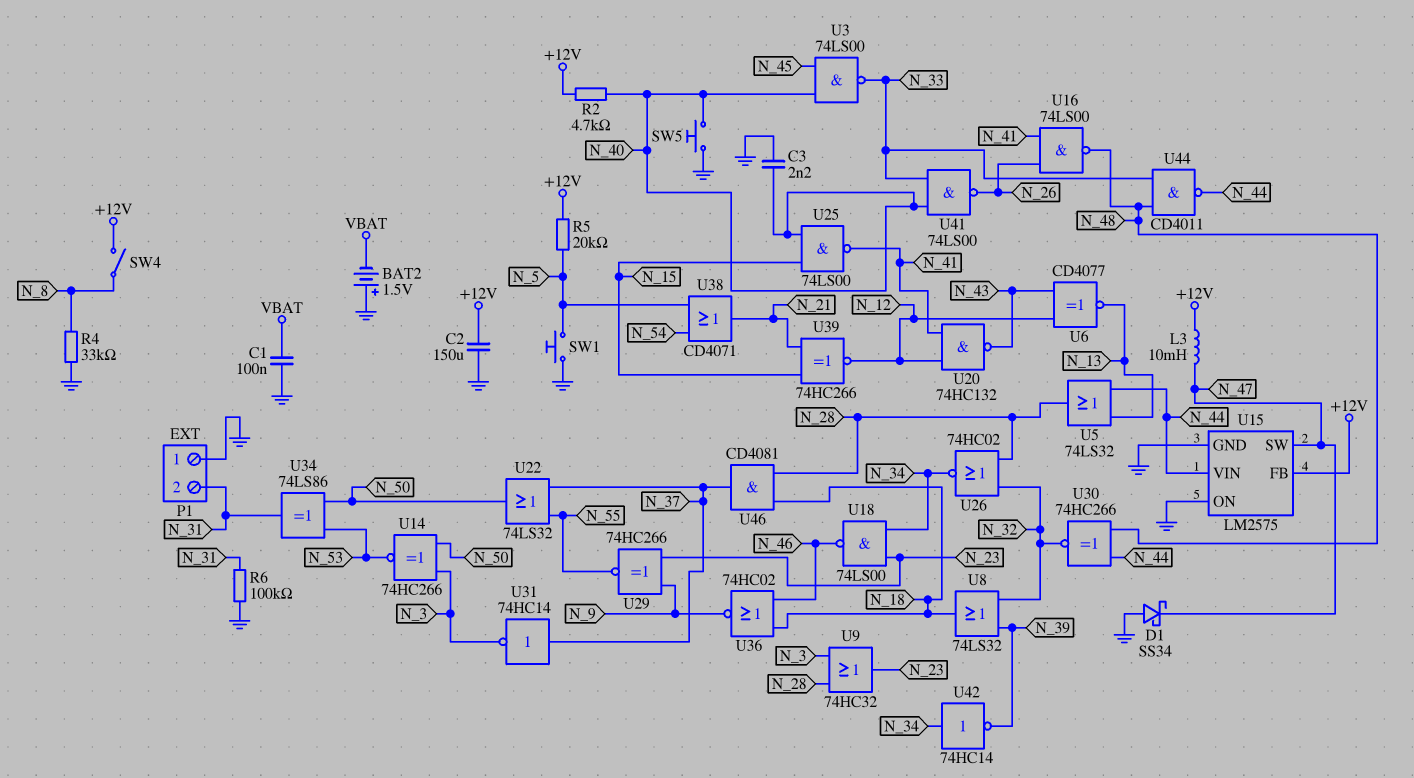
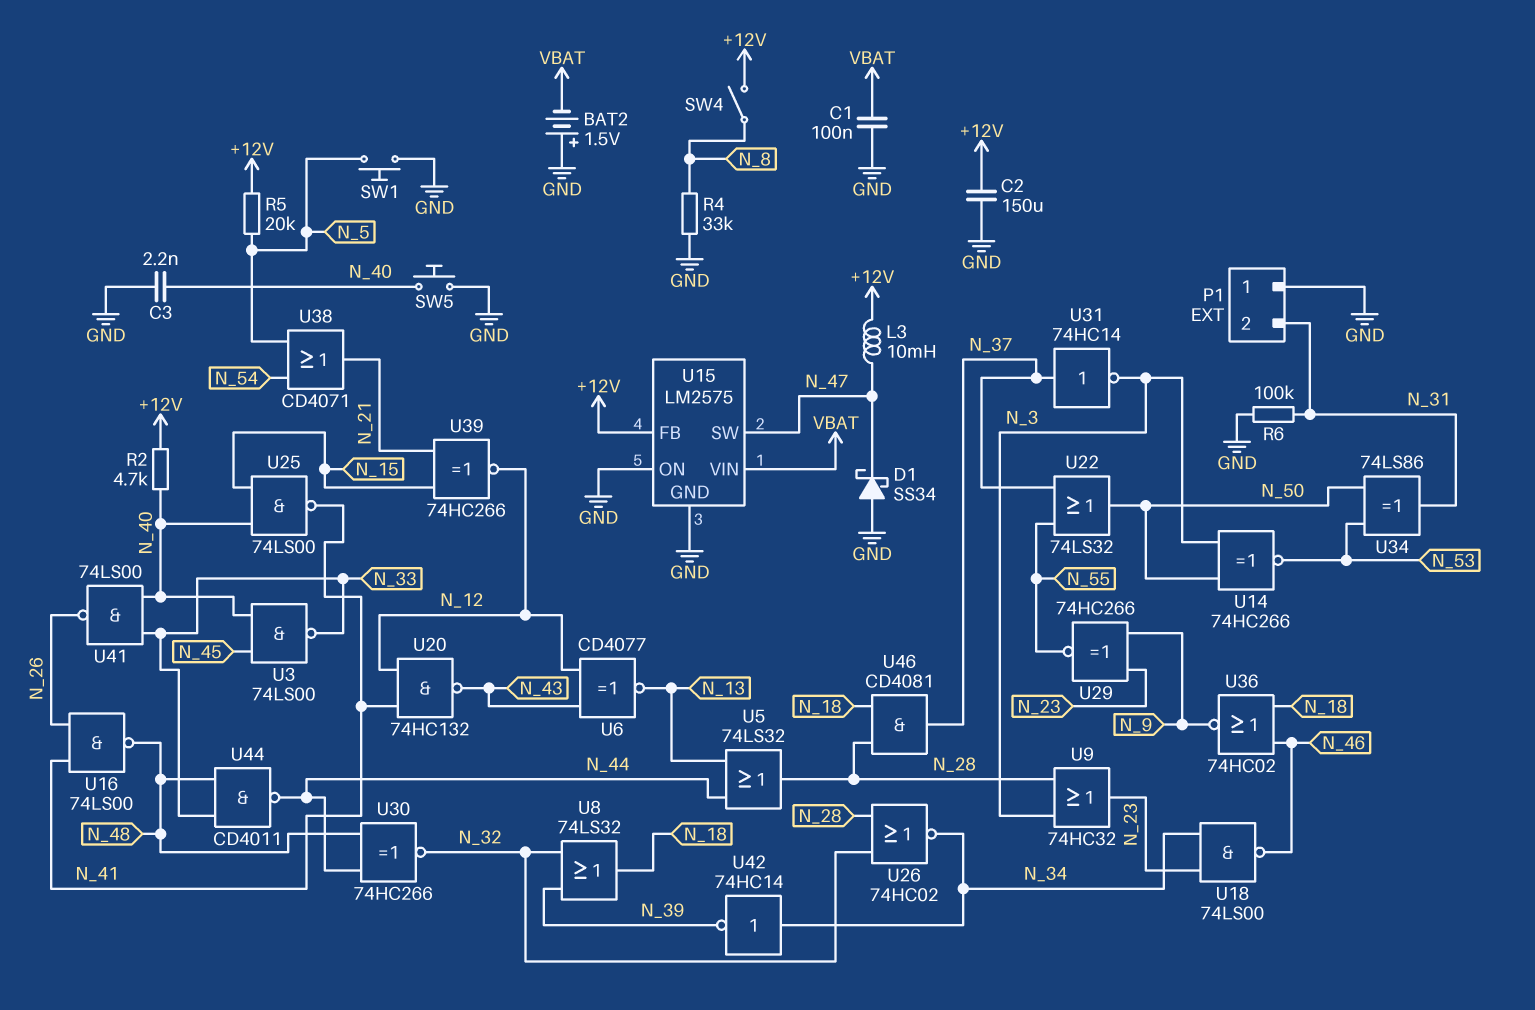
U15 pin VIN: N_44 -> VBAT

